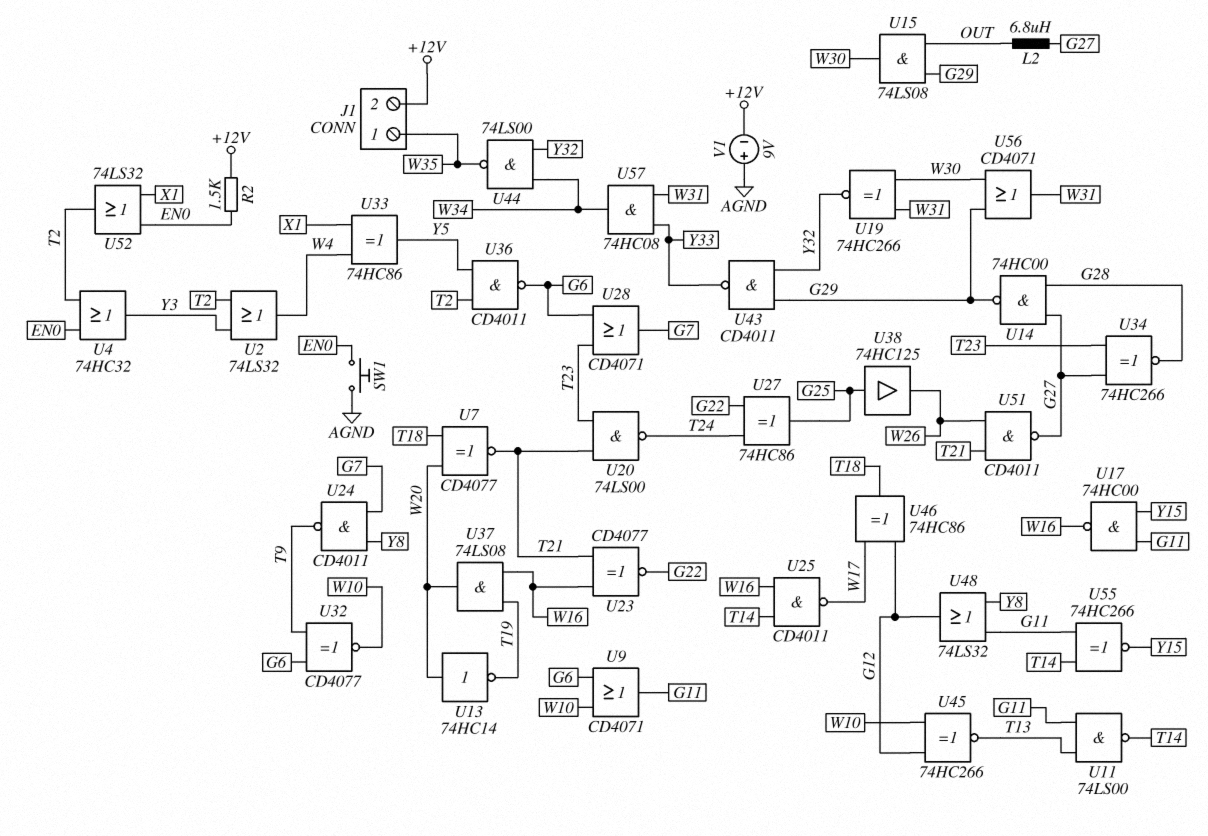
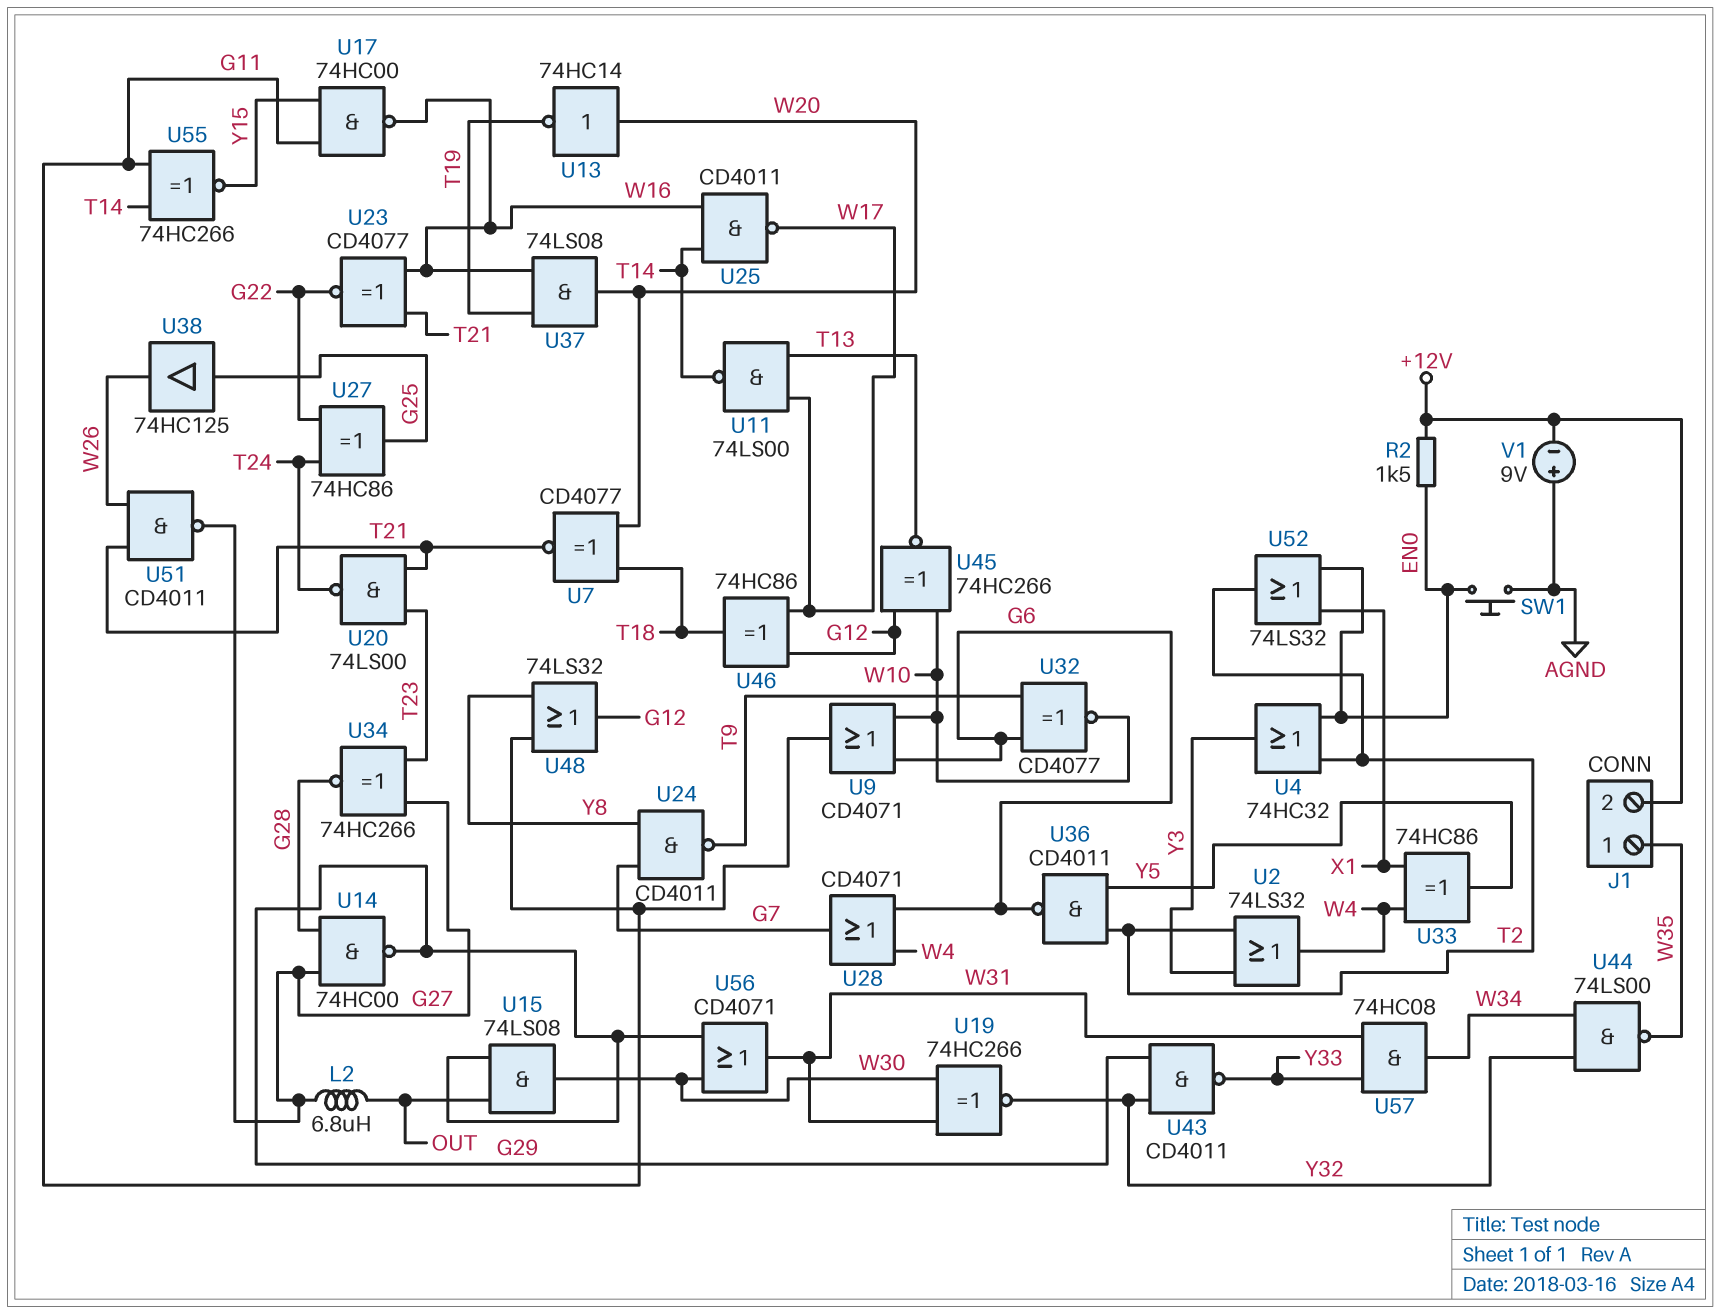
U11: NAND 74LS00 (in G11, in T13, out T14) -> NAND 74LS00 (in T13, in W17, out T14)
U28: OR CD4071 (in G6, in T23, out G7) -> OR CD4071 (in G6, in W4, out G7)

